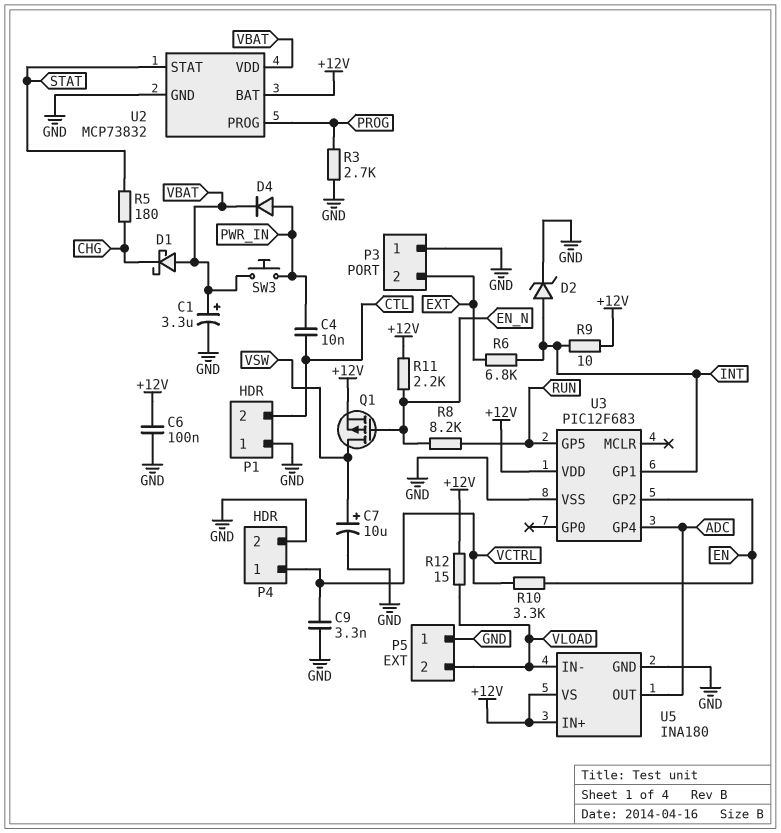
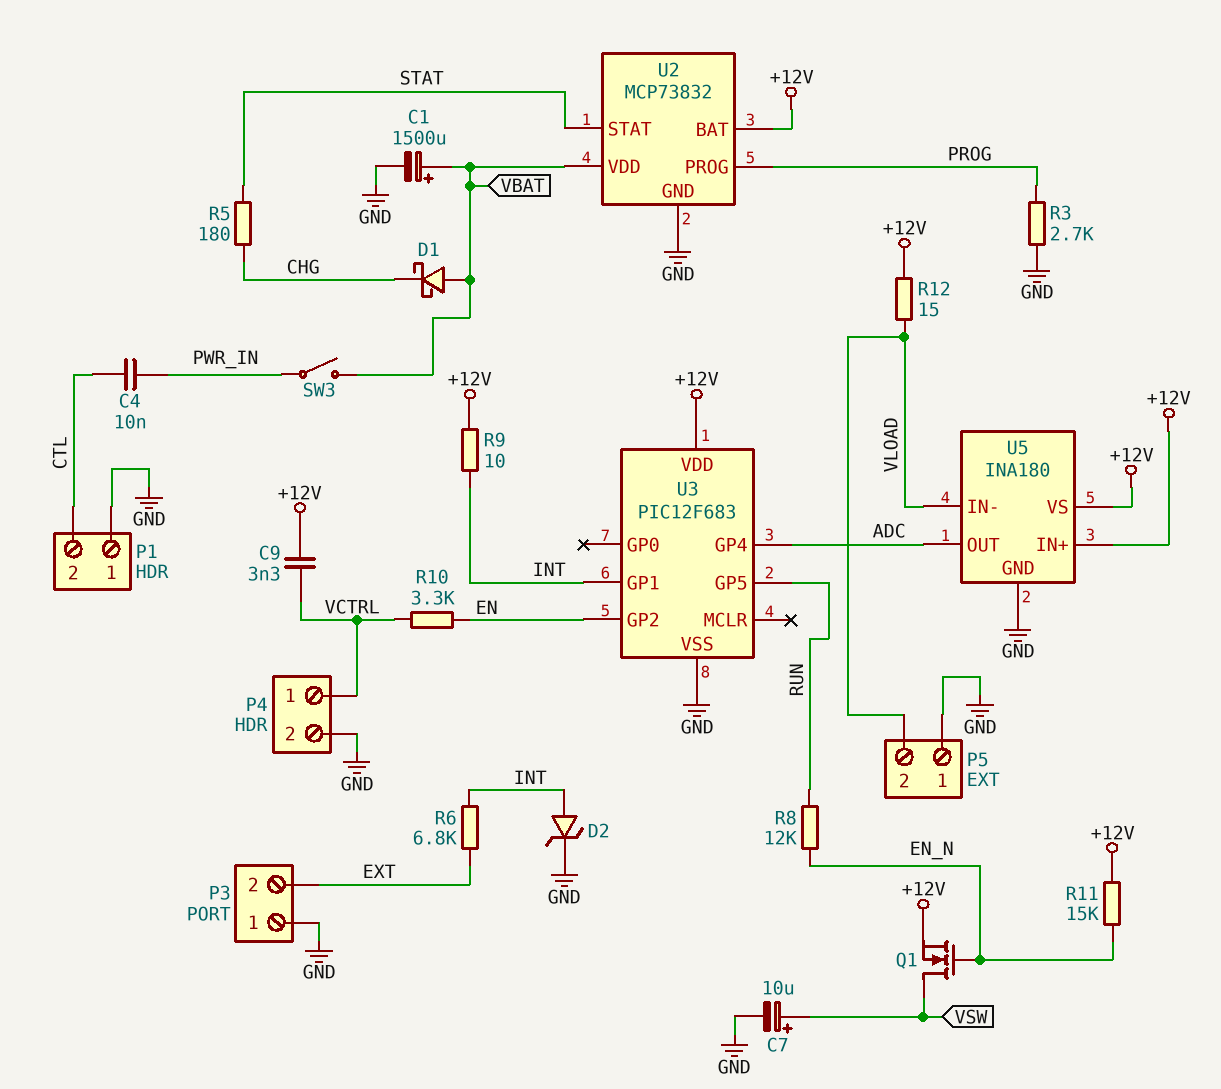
C1: 3.3uF (plus VBAT, minus GND) -> 1500uF (plus VBAT, minus GND)
C6: 100nF (+12V, GND) -> none
C9: 3.3nF (GND, VCTRL) -> 3.3nF (+12V, VCTRL)
D4: diode (A PWR_IN, K VBAT) -> none
Q1: PMOS (G EN_N, D VSW, S +12V) -> NMOS (G EN_N, D VSW, S +12V)
R8: 8.2k (EN_N, RUN) -> 12k (EN_N, RUN)
R11: 2.2k (+12V, EN_N) -> 15k (+12V, EN_N)
SW3: button (PWR_IN, VBAT) -> switch (PWR_IN, VBAT)

